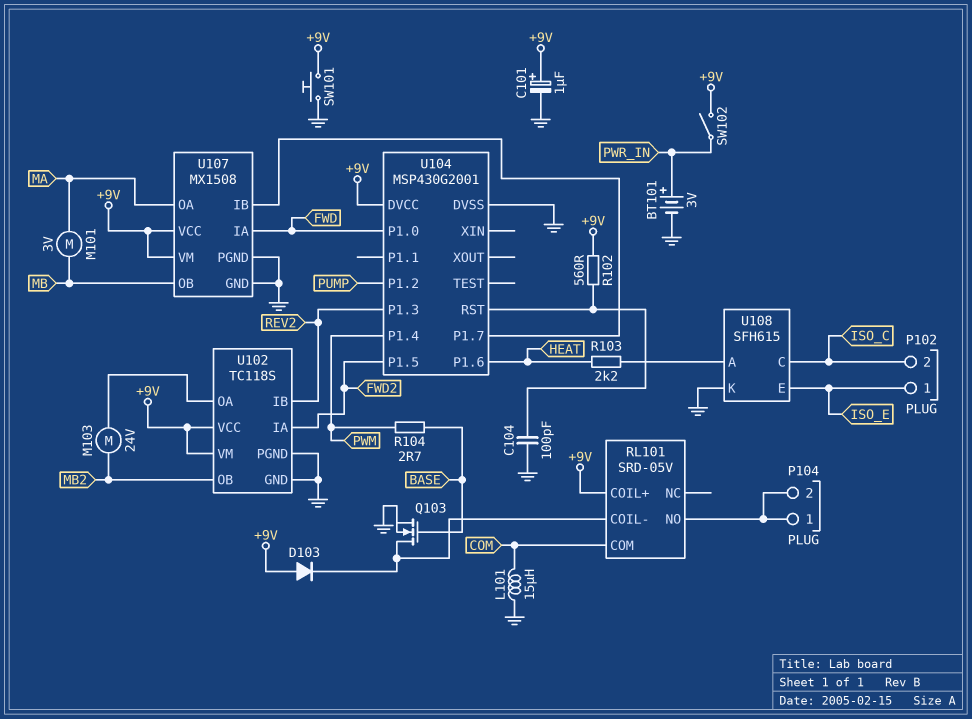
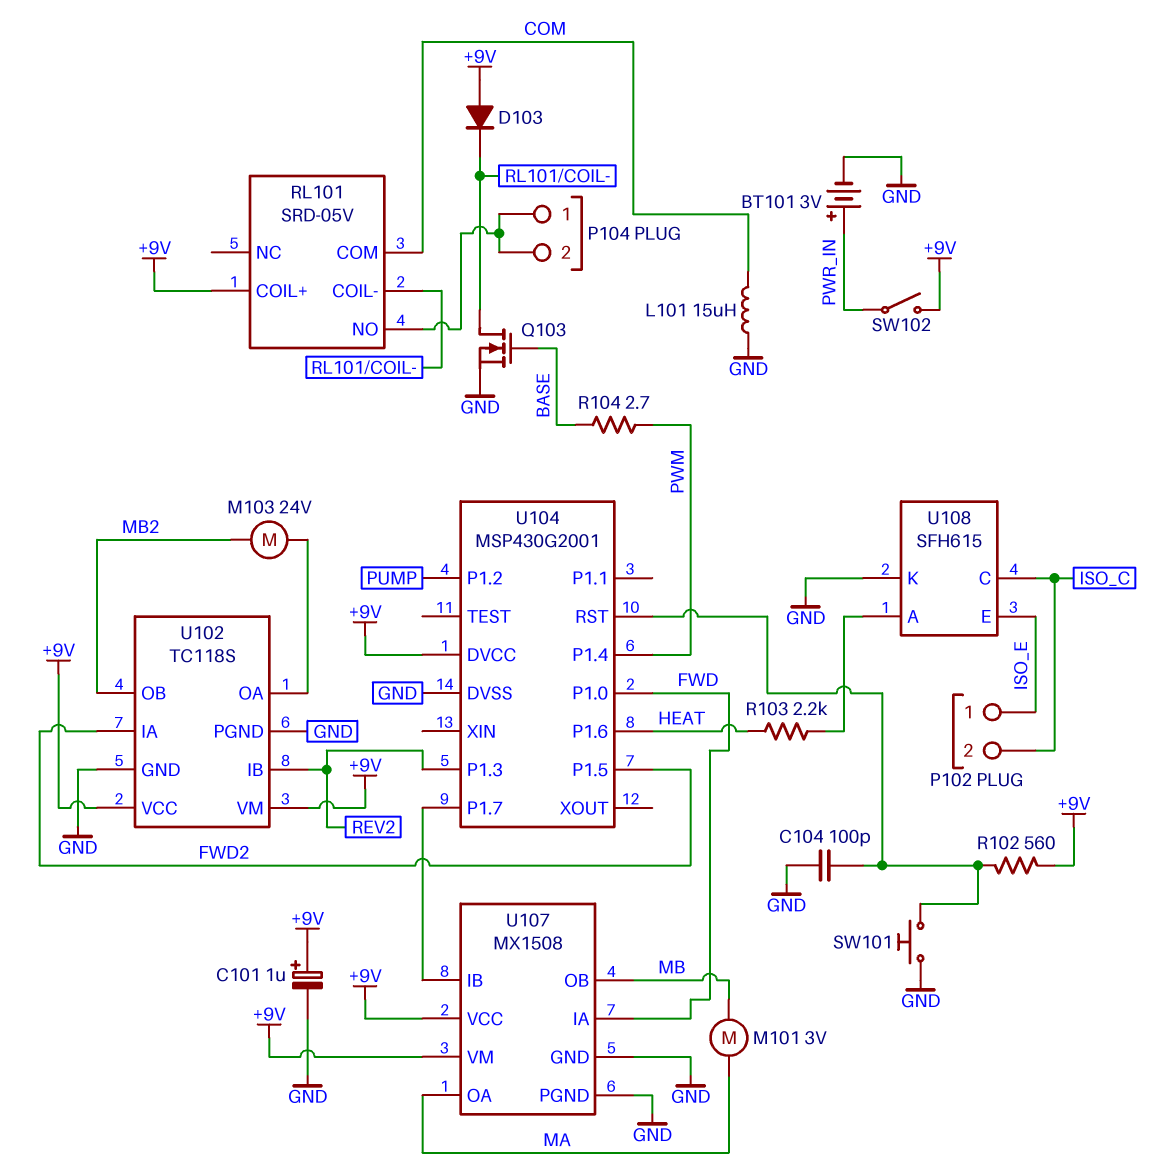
SW101: button (+9V, GND) -> button (GND, U104/RST)

